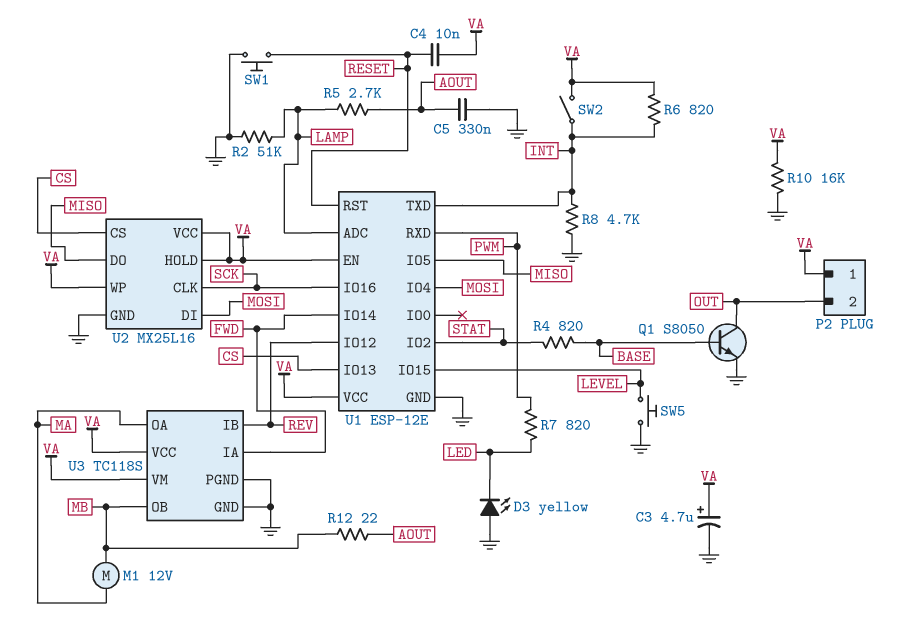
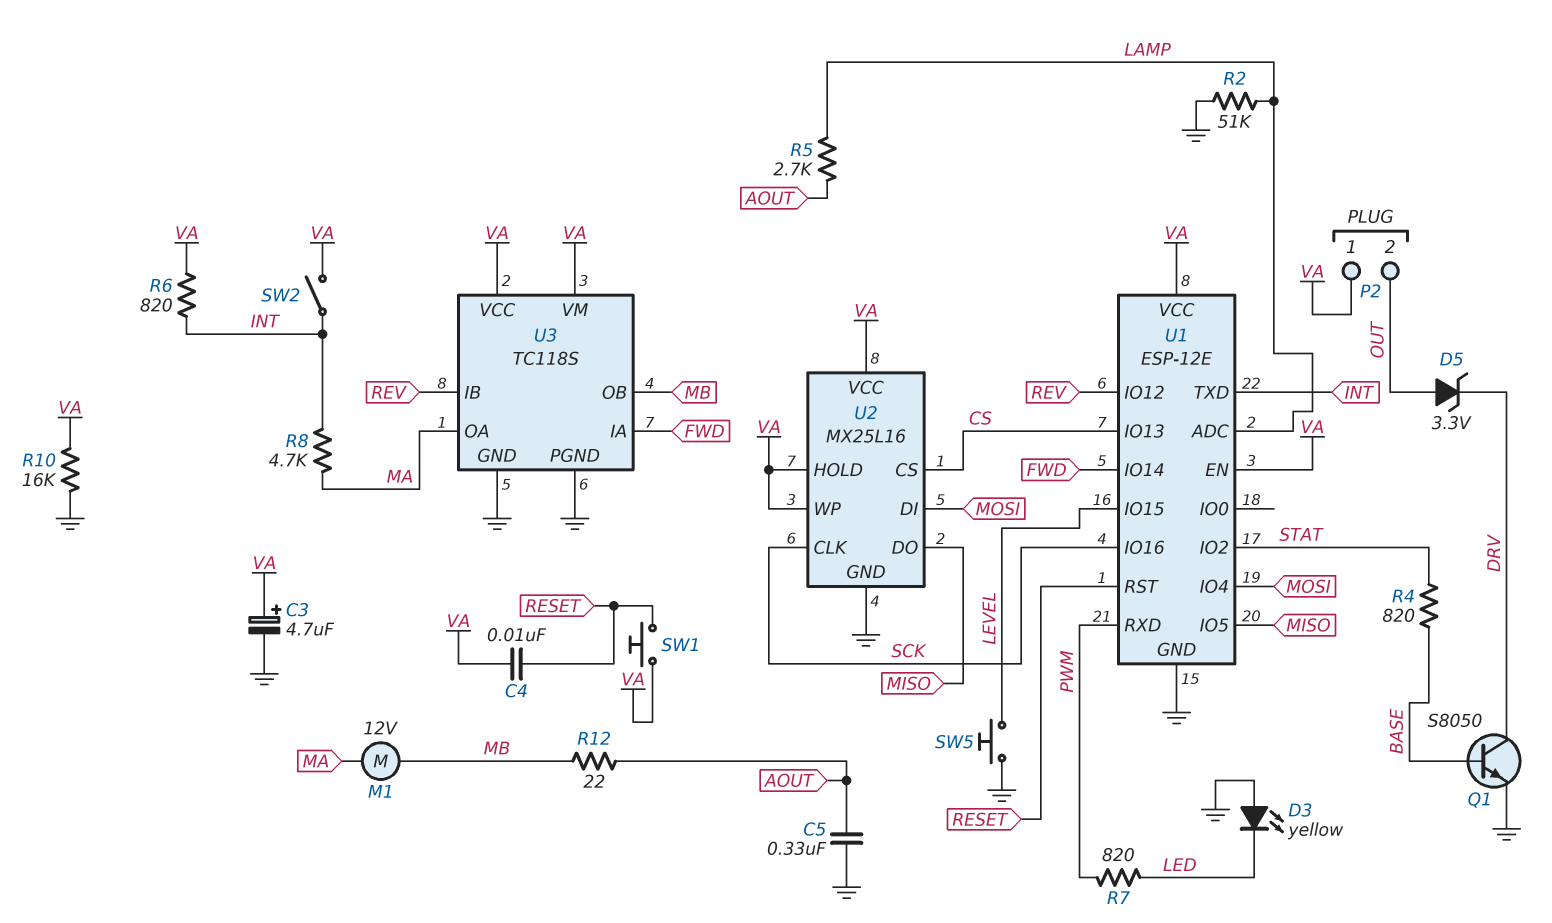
D5: none -> zener 3.3V (A OUT, K DRV)
Q1: NPN S8050 (B BASE, C OUT, E GND) -> NPN S8050 (B BASE, C DRV, E GND)
R8: 4.7k (GND, INT) -> 4.7k (INT, MA)
SW1: button (GND, RESET) -> button (RESET, VA)

